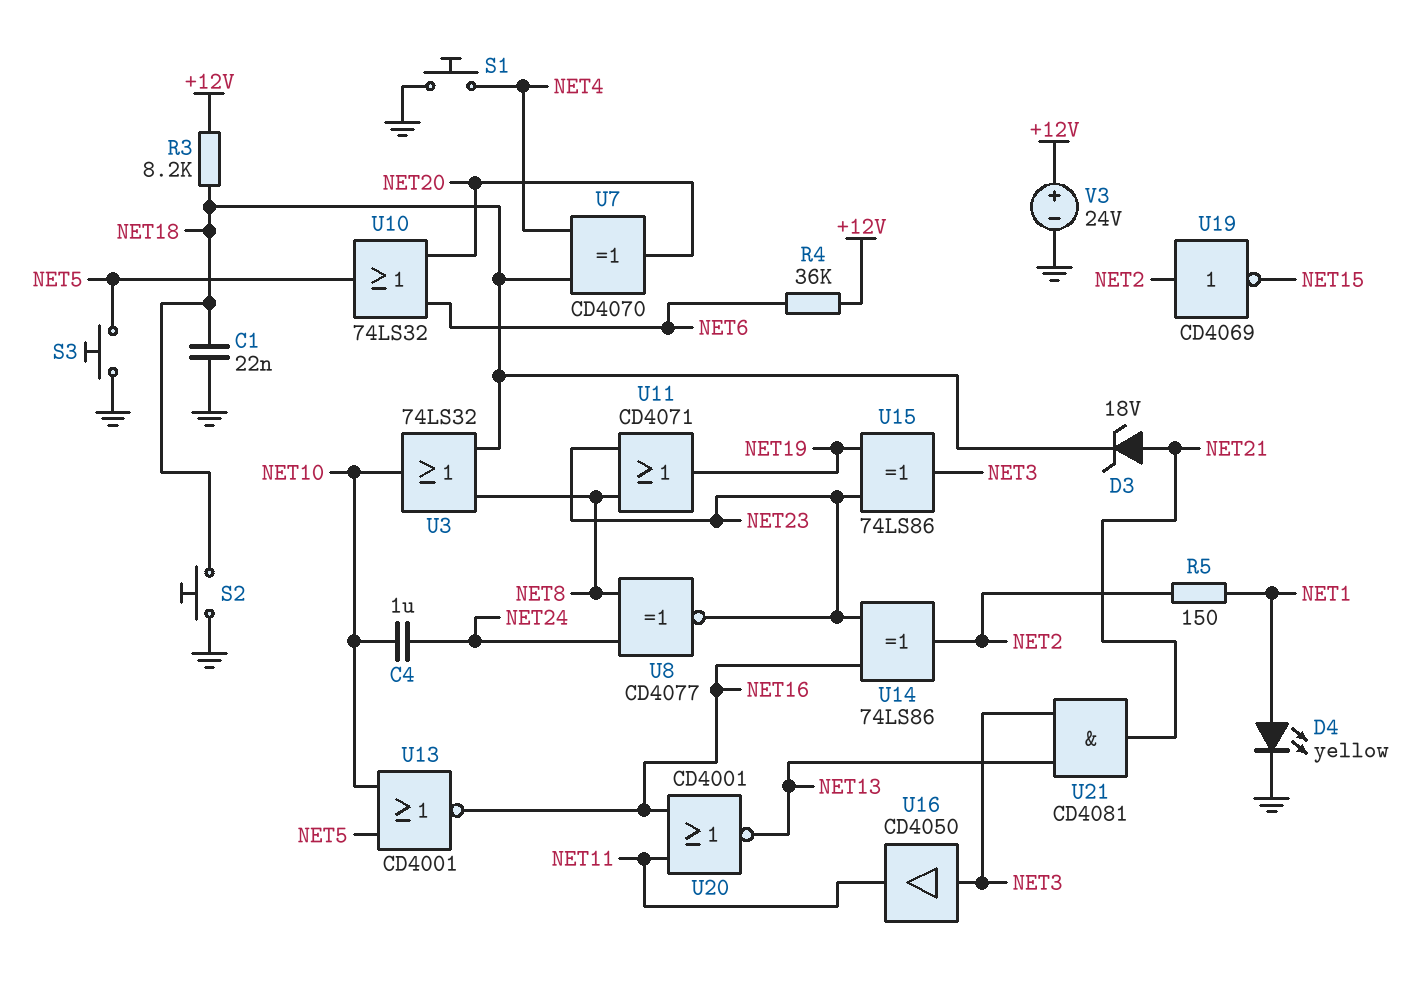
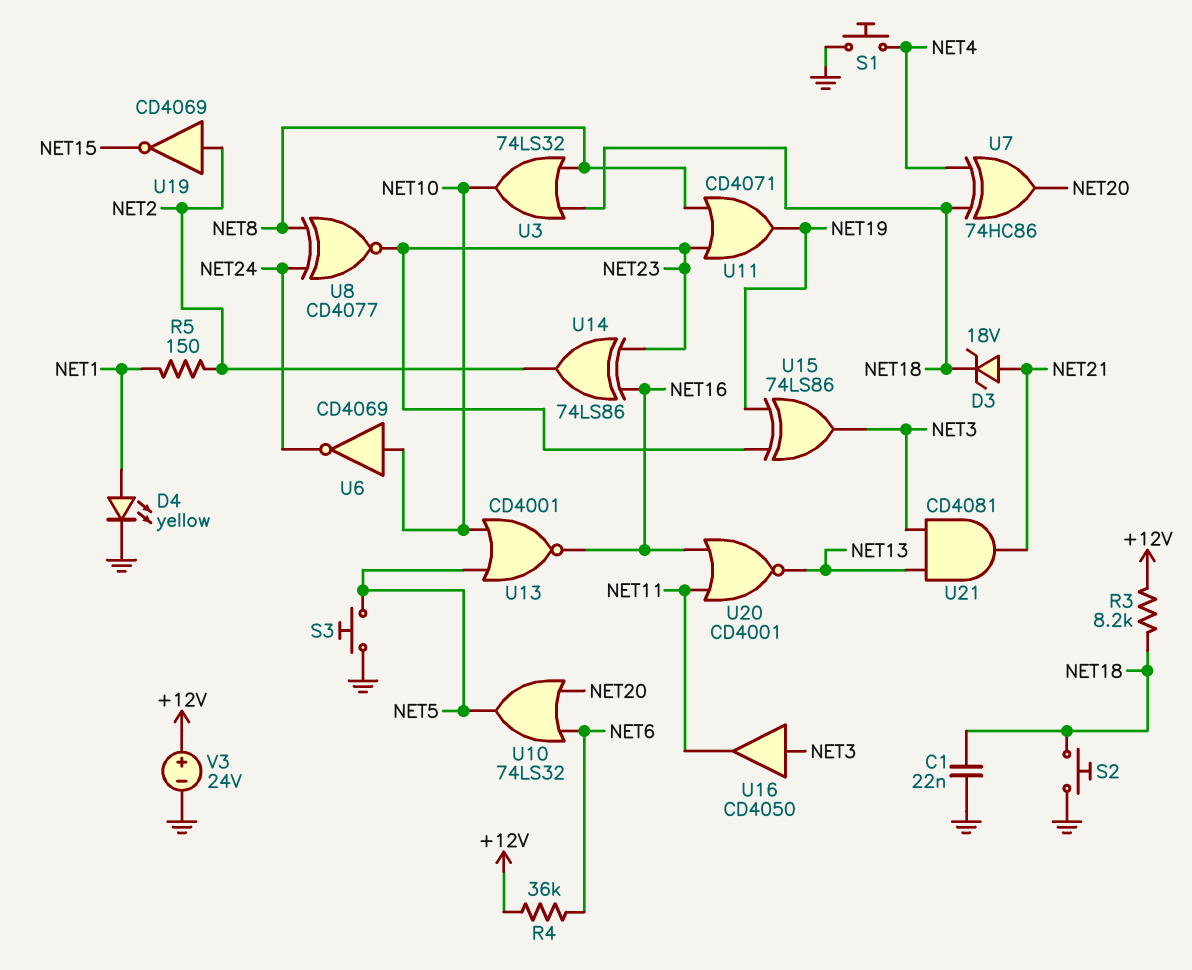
C4: 1uF (NET10, NET24) -> none
U6: none -> NOT CD4069 (in NET10, out NET24)
U7: XOR CD4070 (in NET4, in NET18, out NET20) -> XOR 74HC86 (in NET4, in NET18, out NET20)

